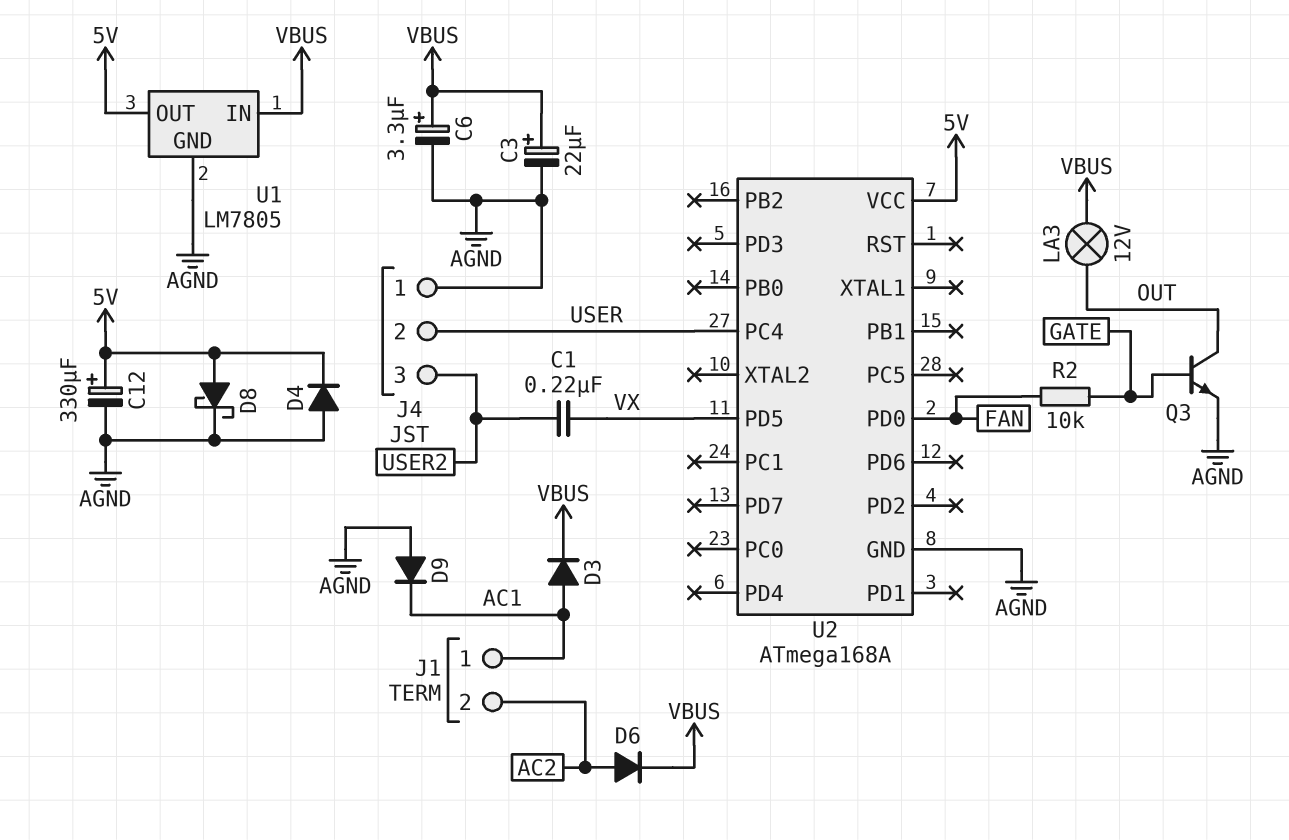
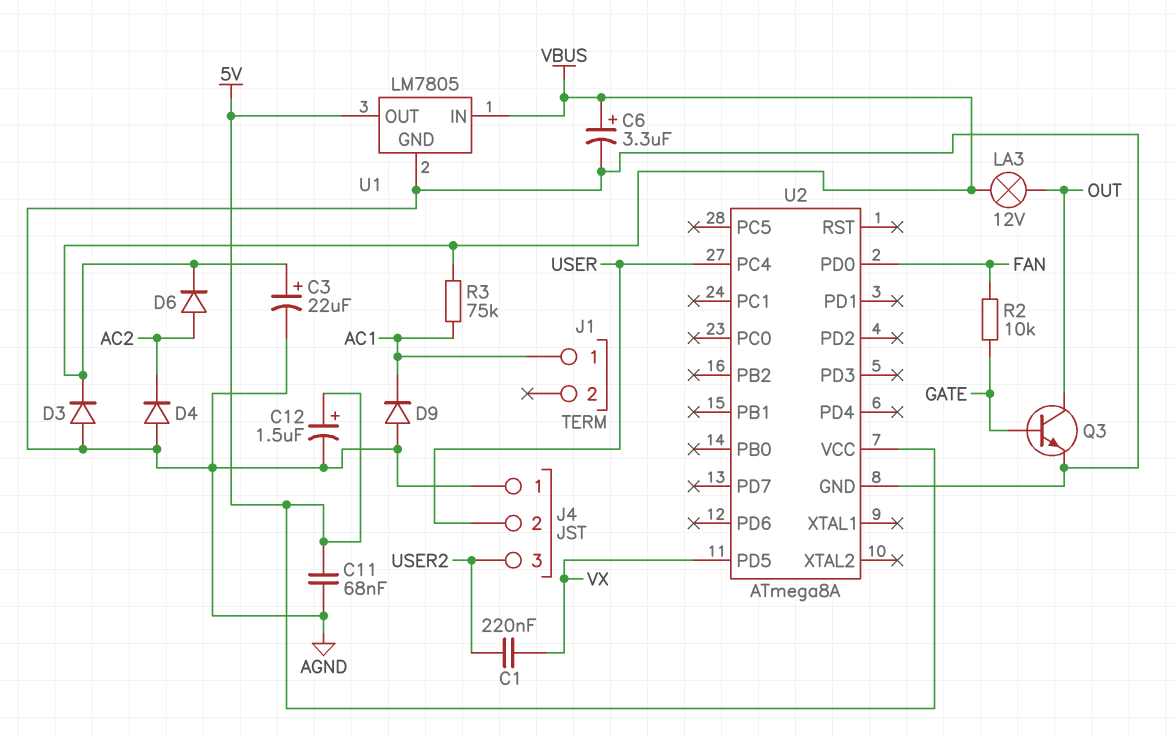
C11: none -> 68nF (5V, AGND)
C12: 330uF (plus 5V, minus AGND) -> 1.5uF (plus 5V, minus AGND)
D3: diode (A AC1, K VBUS) -> diode (A AGND, K VBUS)
D4: diode (A AGND, K 5V) -> diode (A AGND, K AC2)
D8: schottky (A 5V, K AGND) -> none
J1 pin 2: AC2 -> none
R3: none -> 75k (AC1, VBUS)
U2: ATmega168A -> ATmega8A

